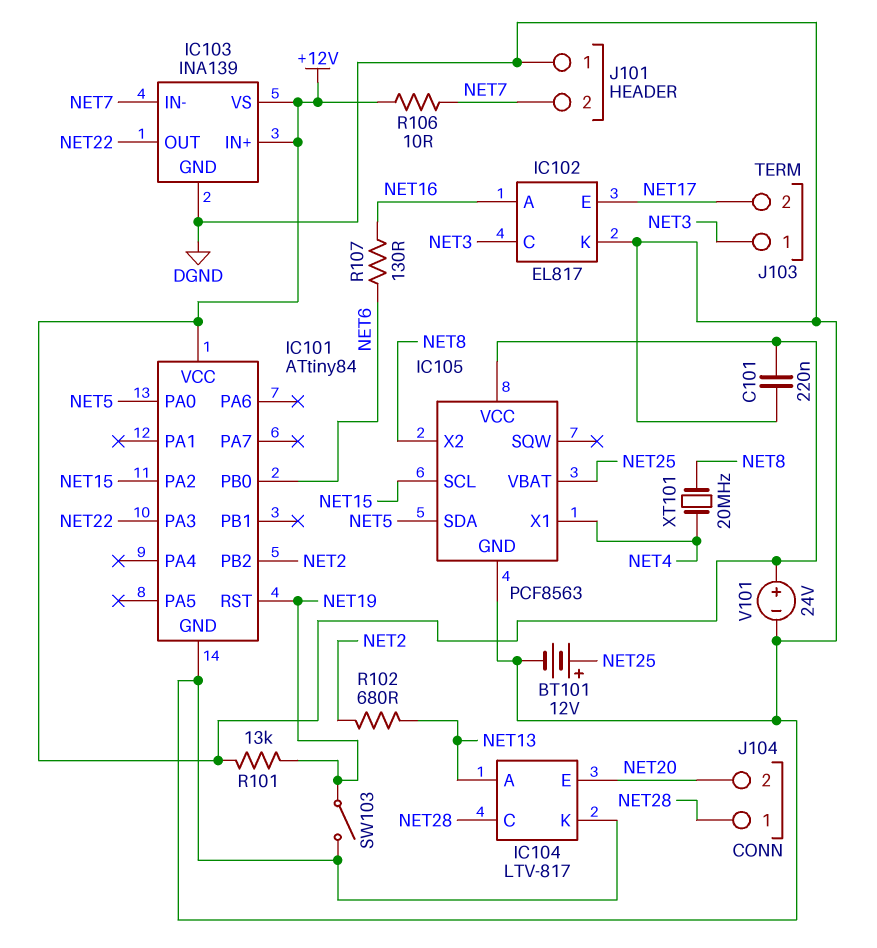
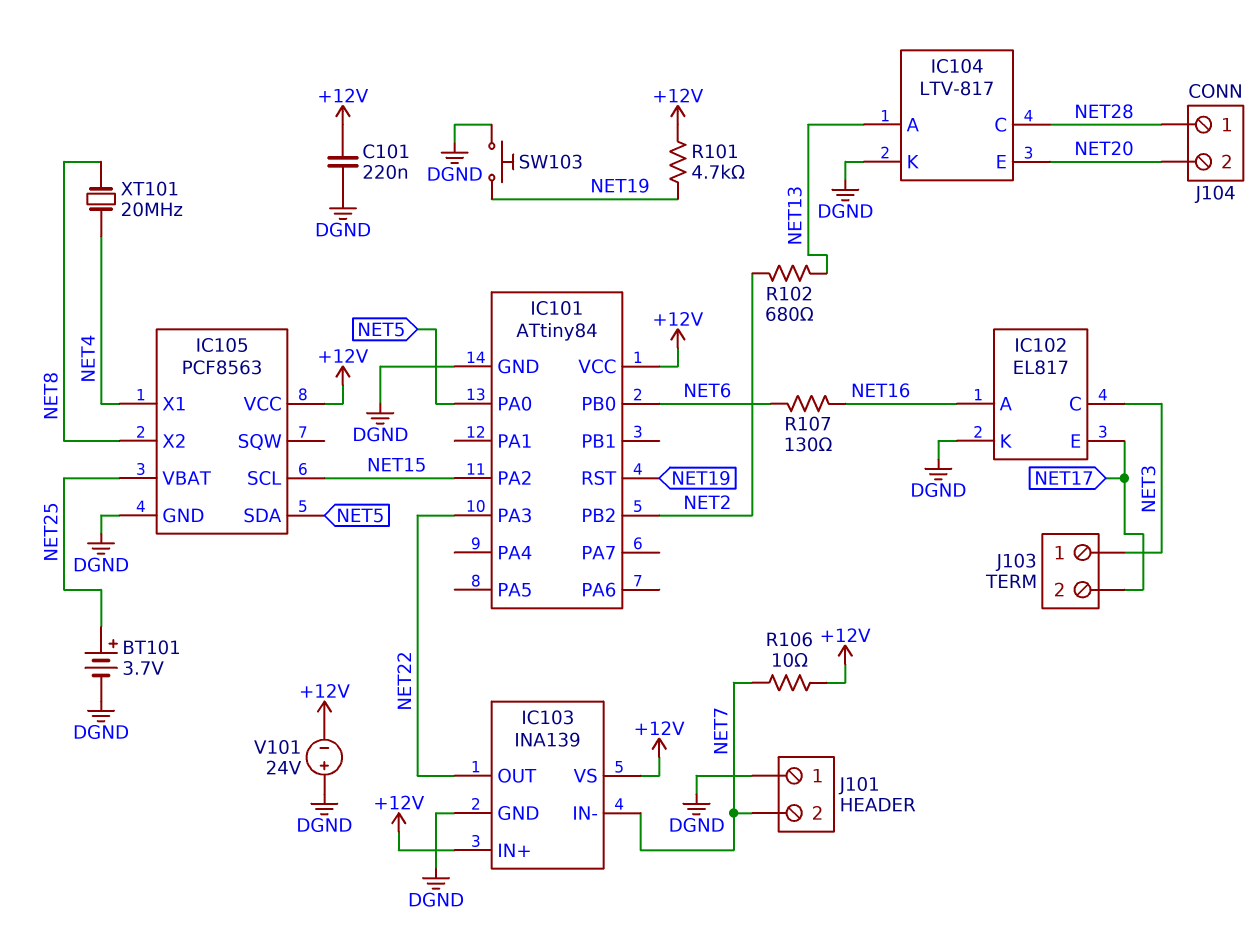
BT101: 12V (plus NET25, minus DGND) -> 3.7V (plus NET25, minus DGND)
R101: 13k (+12V, NET19) -> 4.7k (+12V, NET19)
SW103: switch (DGND, NET19) -> button (DGND, NET19)
V101: 24V (plus +12V, minus DGND) -> 24V (plus DGND, minus +12V)

